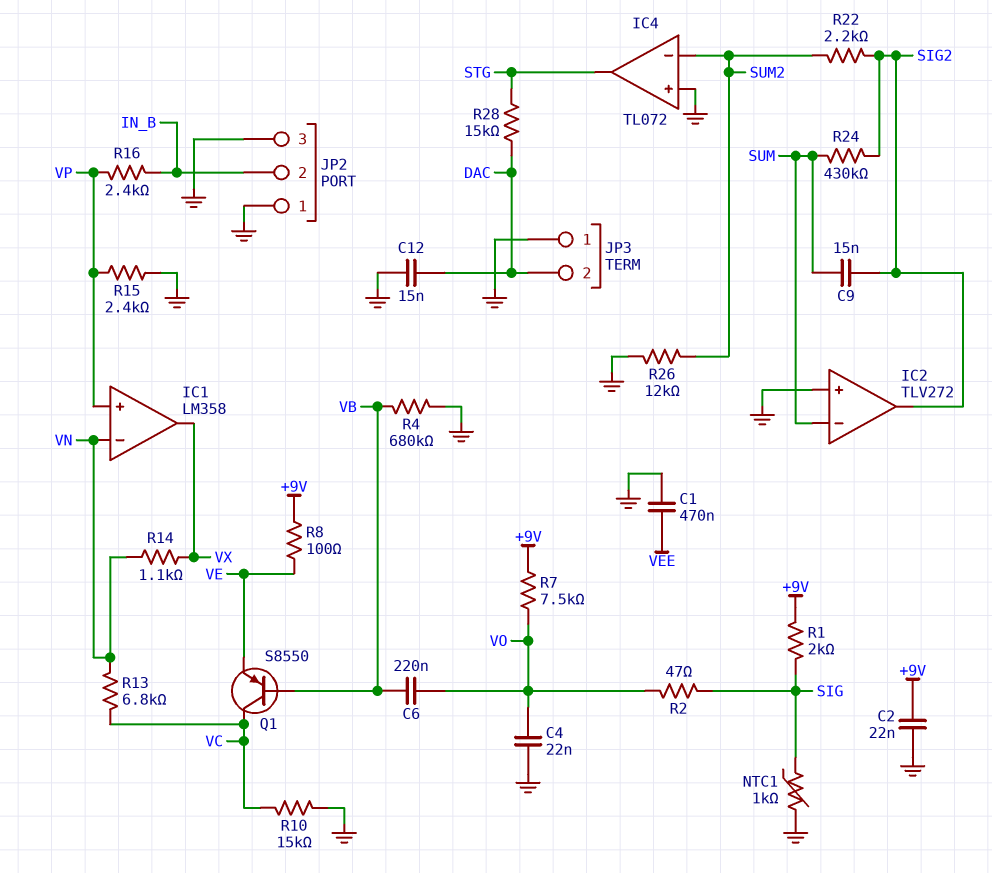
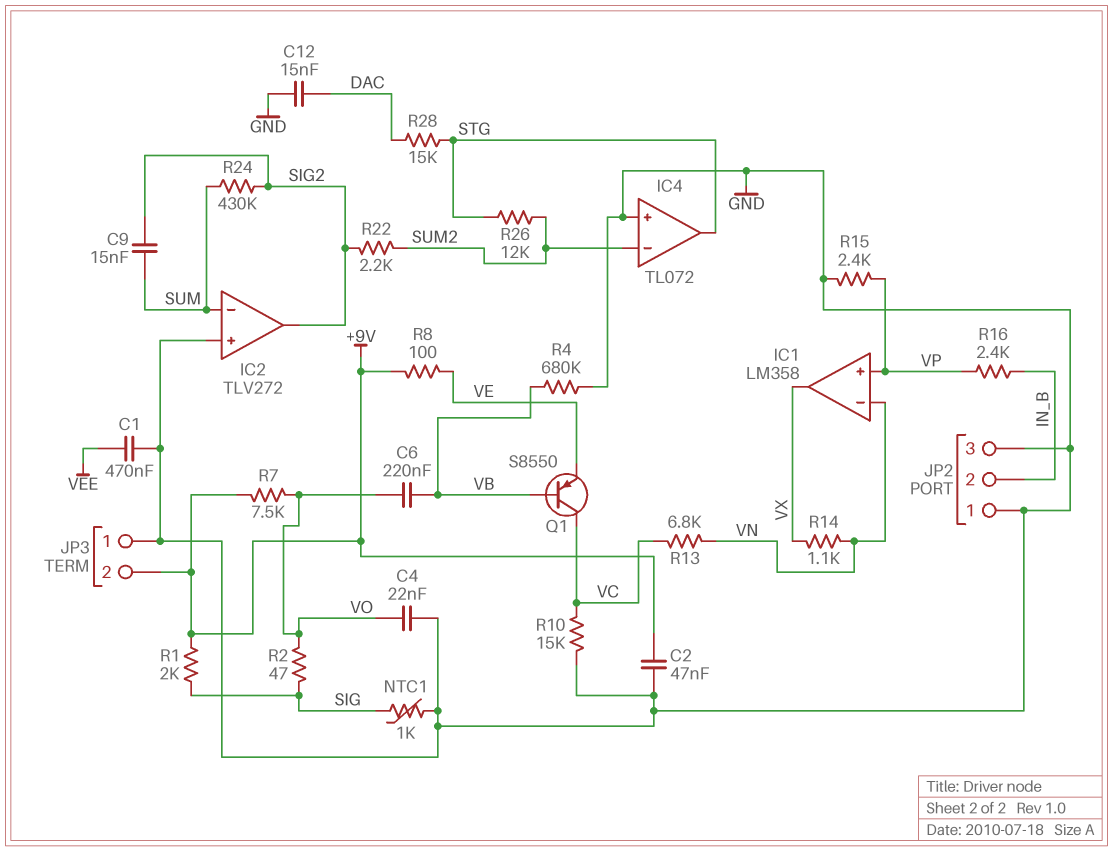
C2: 22nF (+9V, GND) -> 47nF (+9V, GND)
JP3 pin 2: DAC -> +9V
R26: 12k (GND, SUM2) -> 12k (STG, SUM2)

